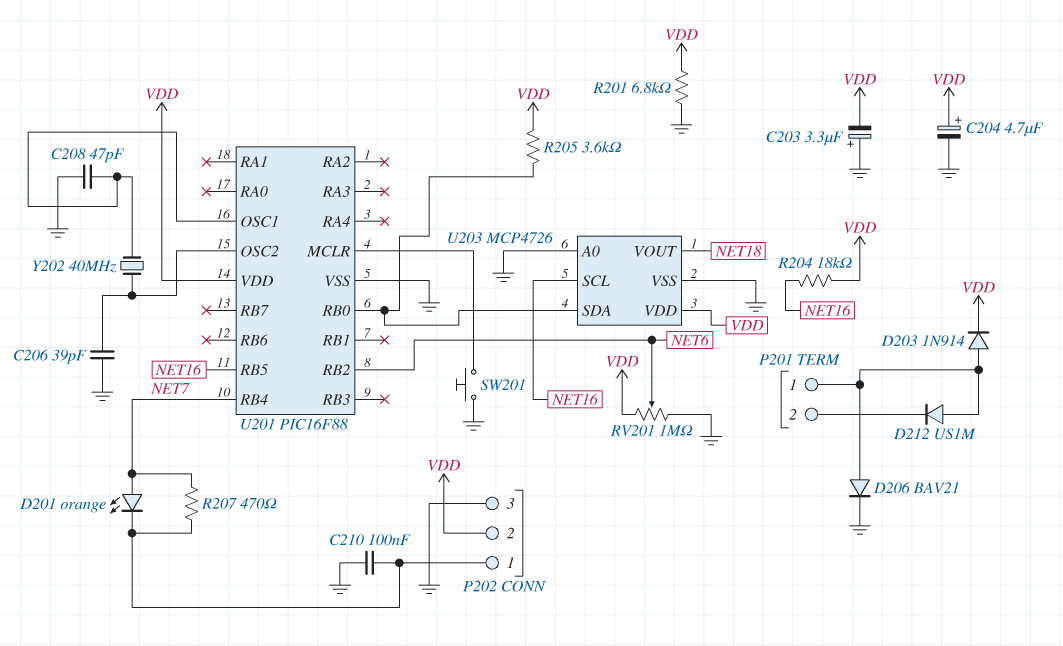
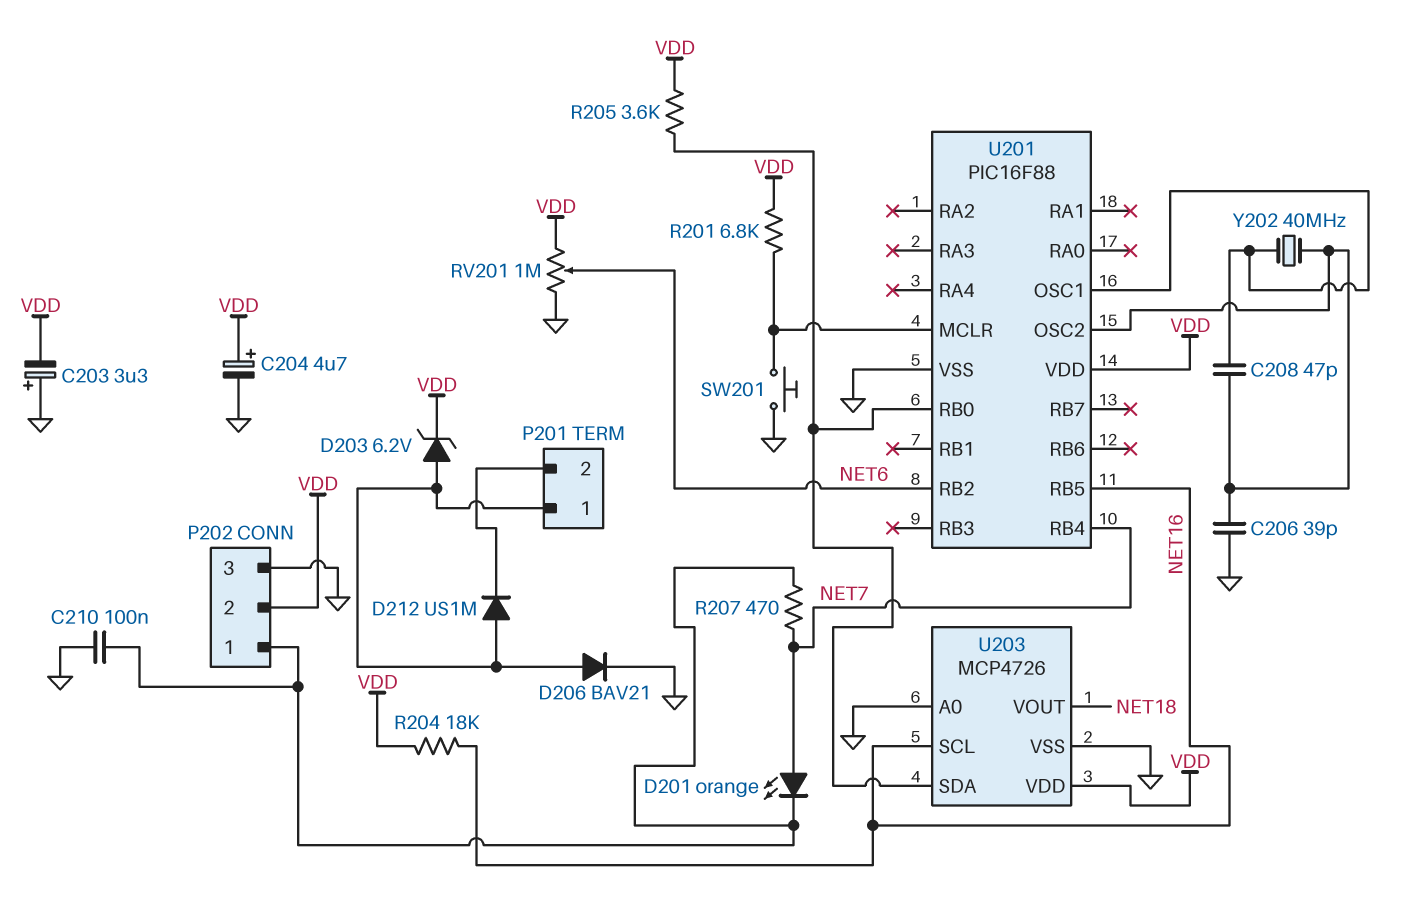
C208: 47pF (GND, U201/OSC1) -> 47pF (U201/OSC1, U201/OSC2)
D203: diode 1N914 (A P201/1, K VDD) -> zener 6.2V (A P201/1, K VDD)
R201: 6.8k (GND, VDD) -> 6.8k (U201/MCLR, VDD)

